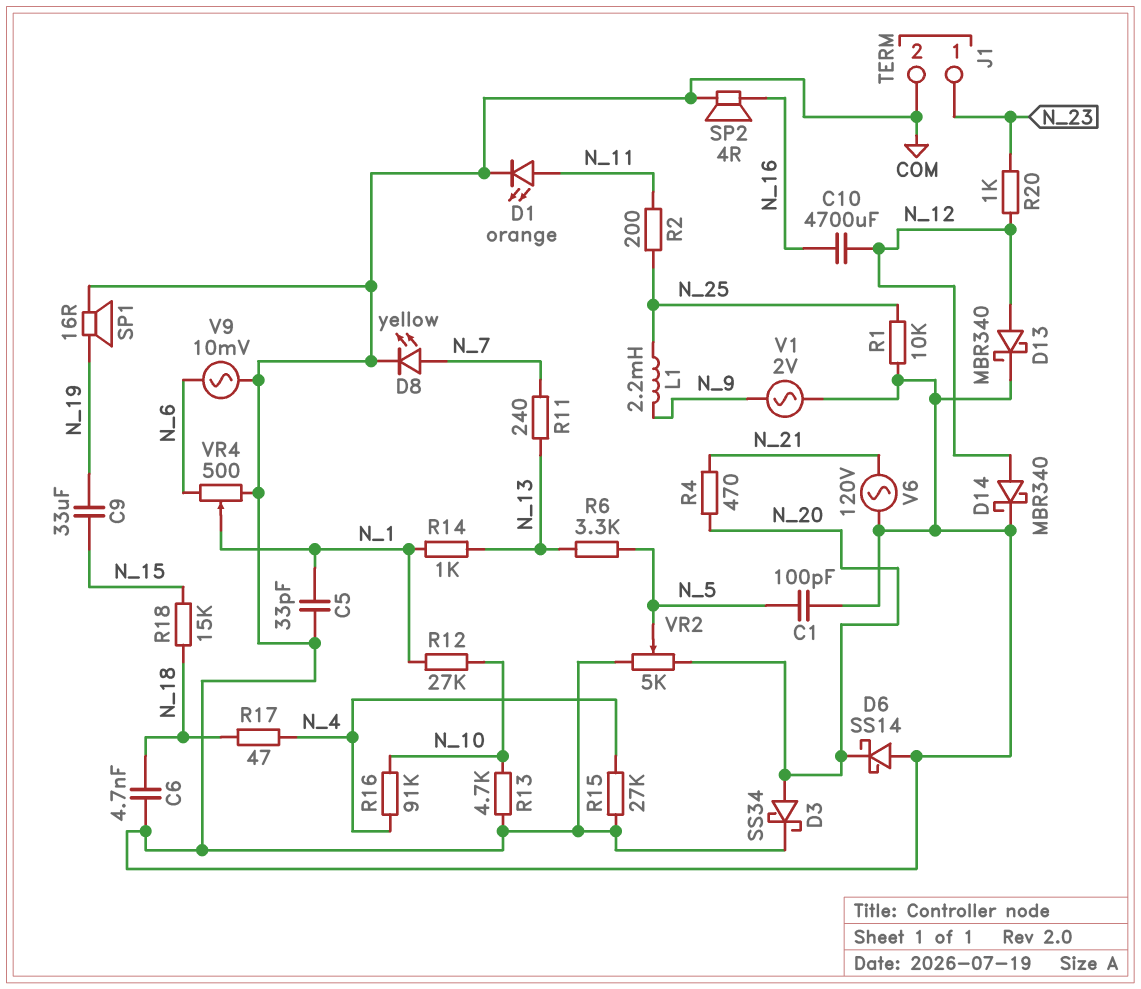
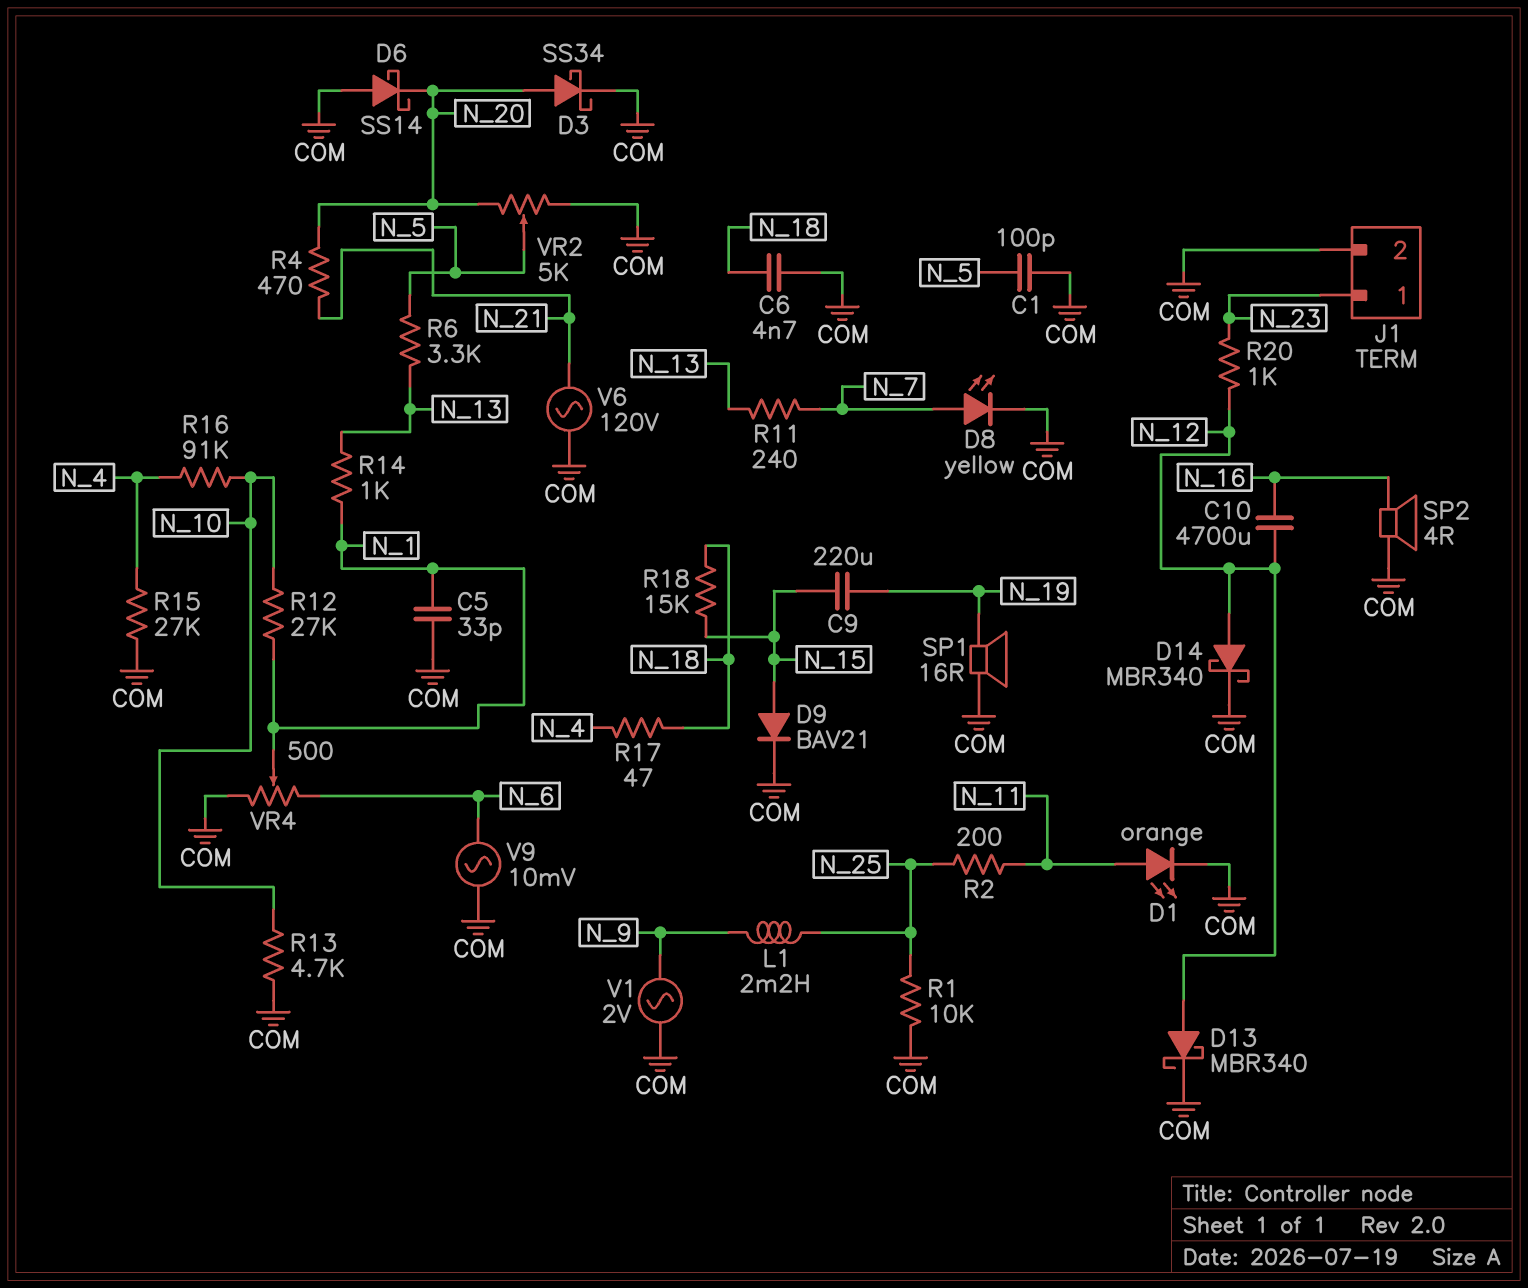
C9: 33uF (N_15, N_19) -> 220uF (N_15, N_19)
D9: none -> diode BAV21 (A N_15, K COM)

